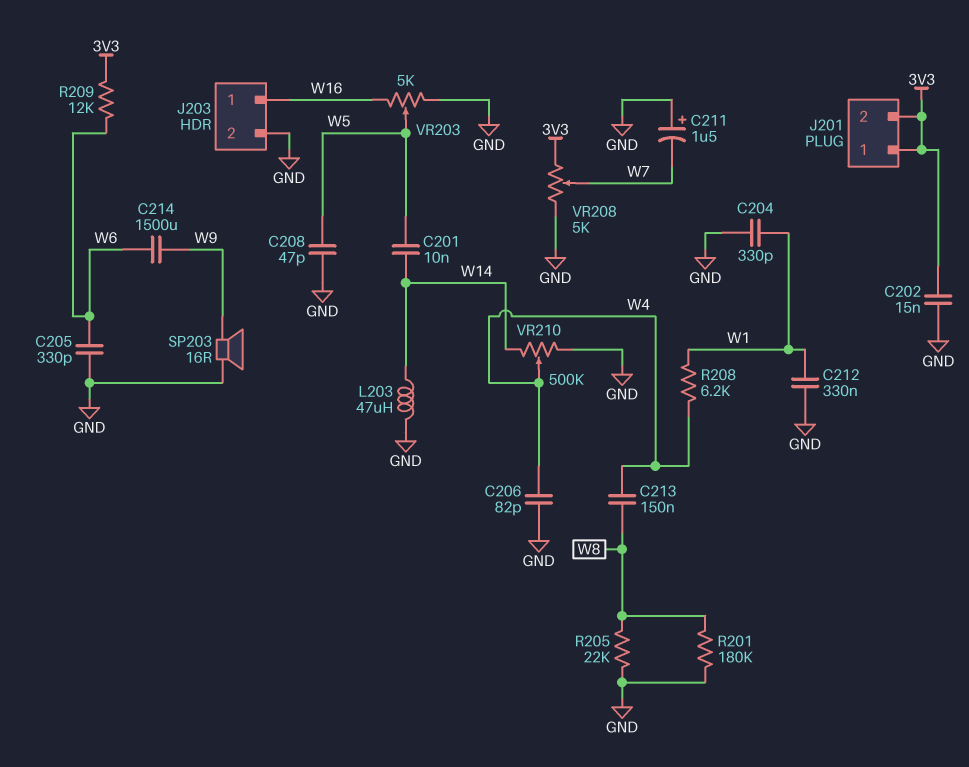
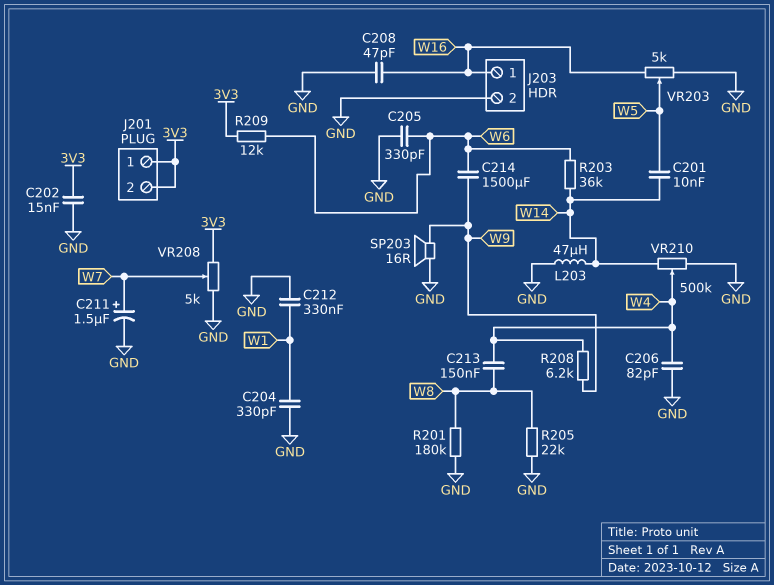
C208: 47pF (GND, W5) -> 47pF (GND, W16)
C211: 1.5uF (plus GND, minus W7) -> 1.5uF (plus W7, minus GND)
R203: none -> 36k (W6, W14)
R208: 6.2k (W1, W4) -> 6.2k (W4, W9)

